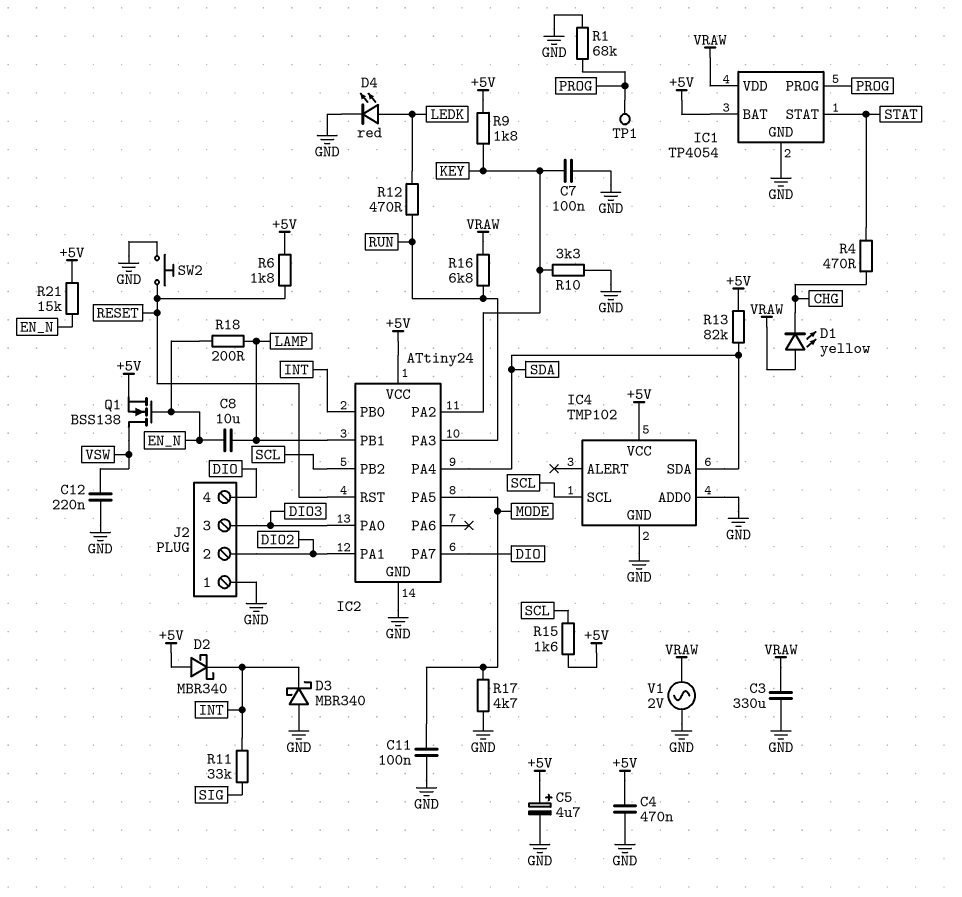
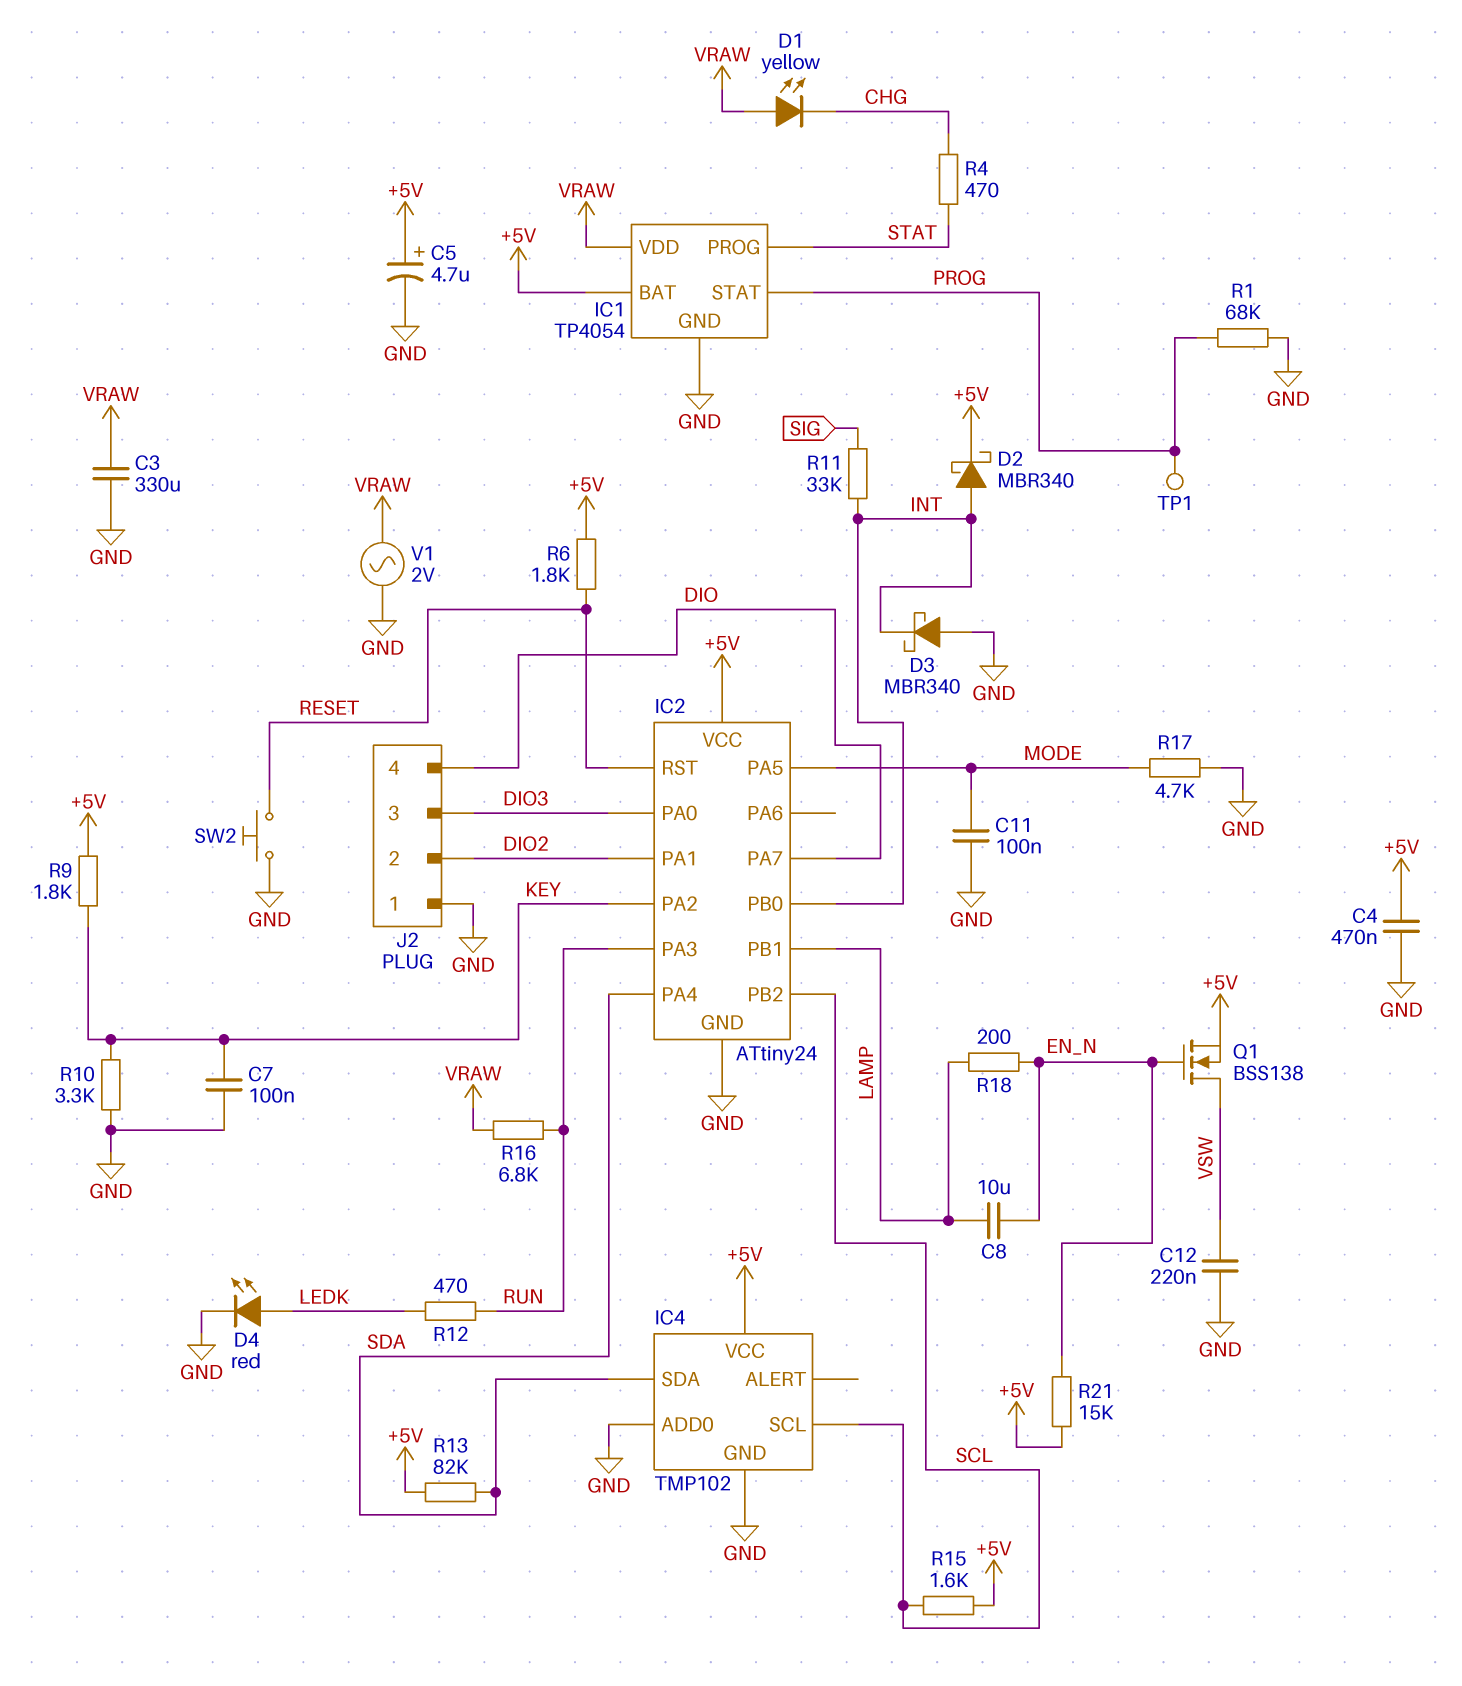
D2: schottky MBR340 (A +5V, K INT) -> schottky MBR340 (A INT, K +5V)
IC1 pin PROG: PROG -> STAT
IC1 pin STAT: STAT -> PROG

